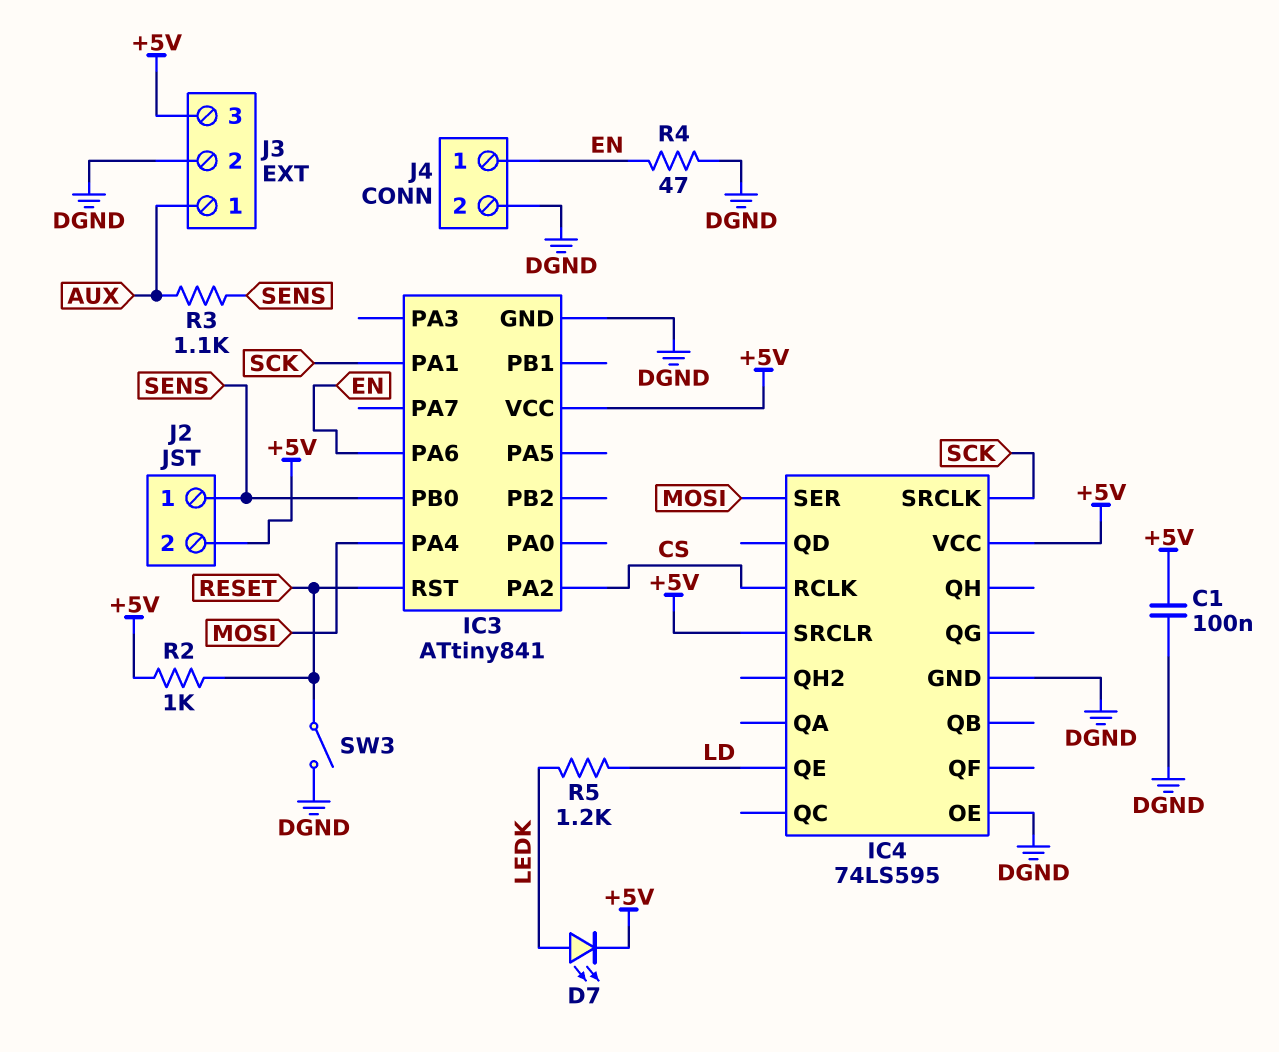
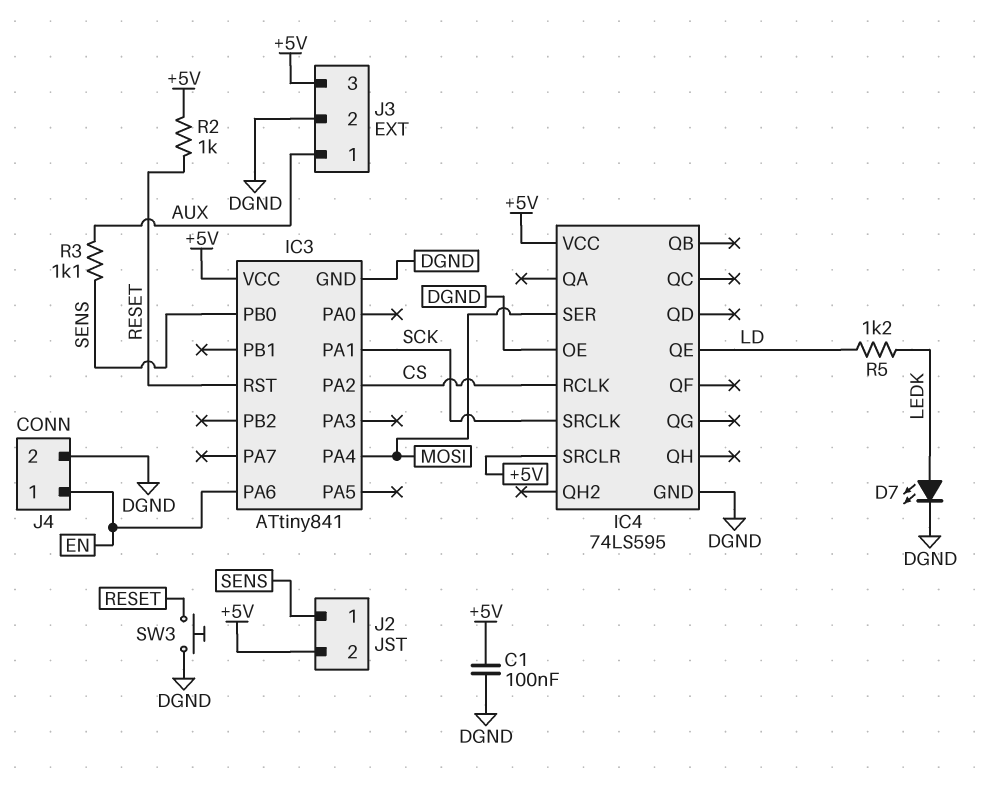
D7: LED (A LEDK, K +5V) -> LED (A LEDK, K DGND)
R4: 47 (DGND, EN) -> none
SW3: switch (DGND, RESET) -> button (DGND, RESET)

